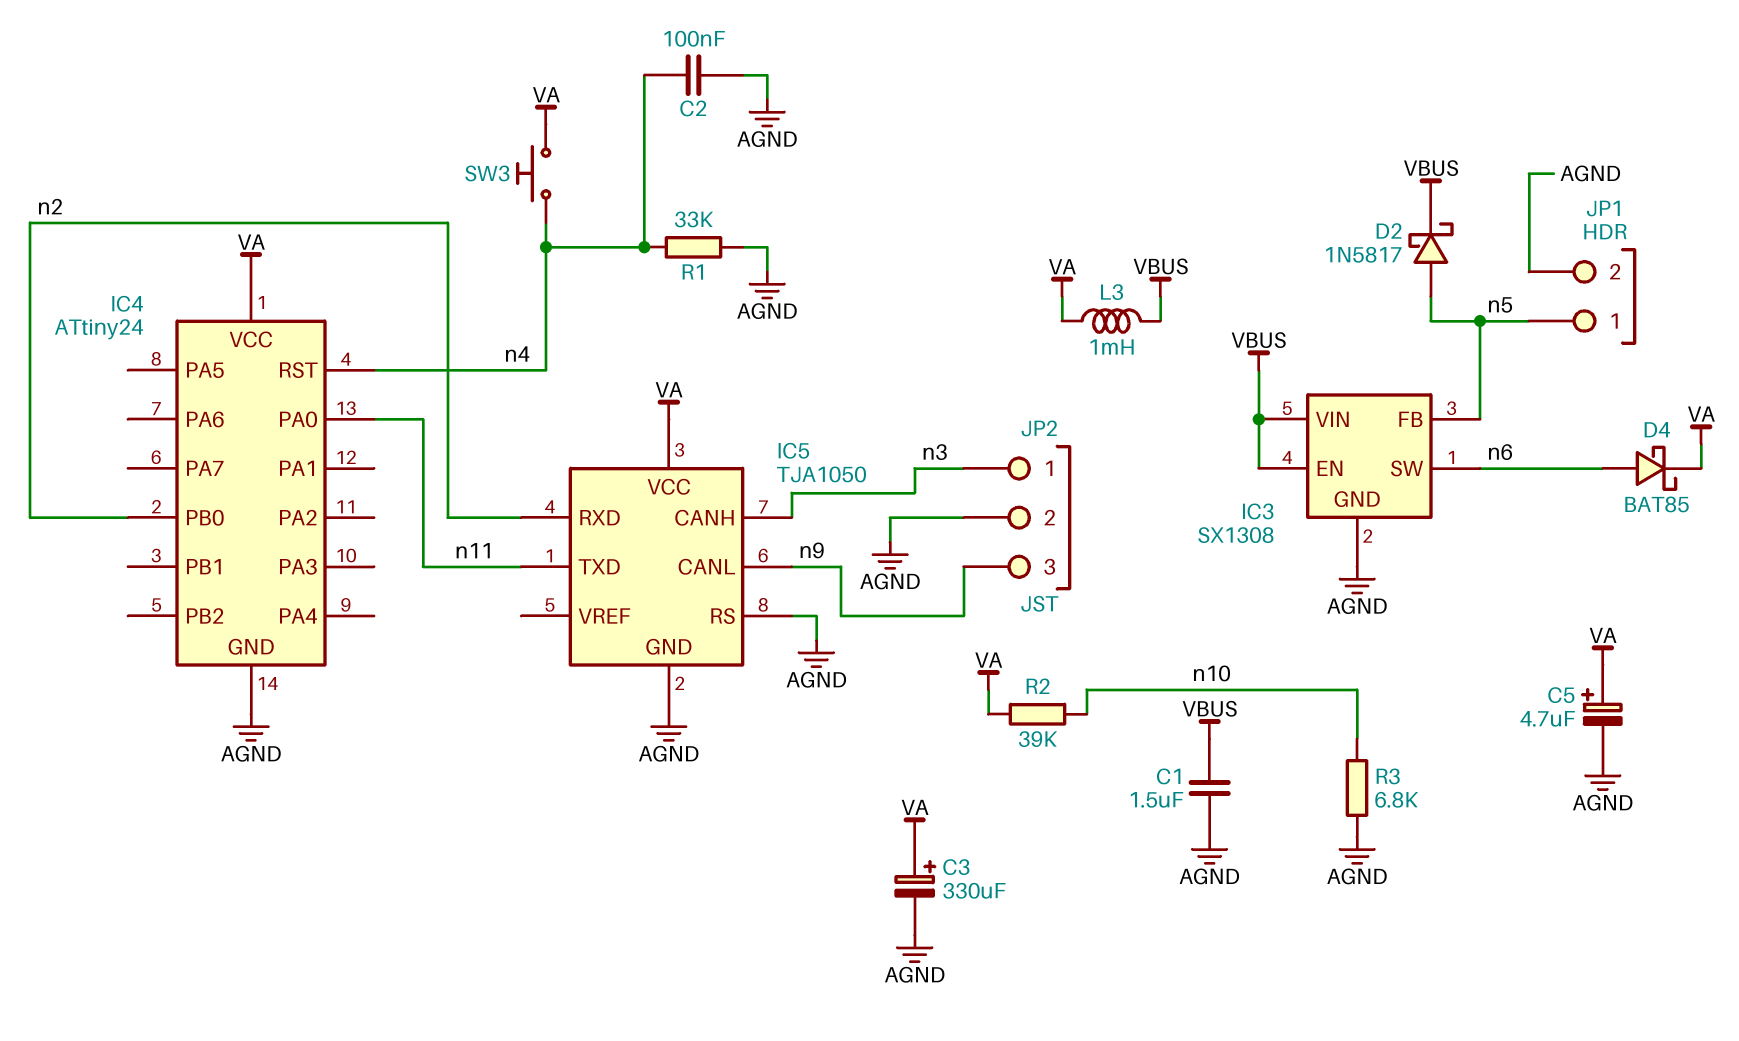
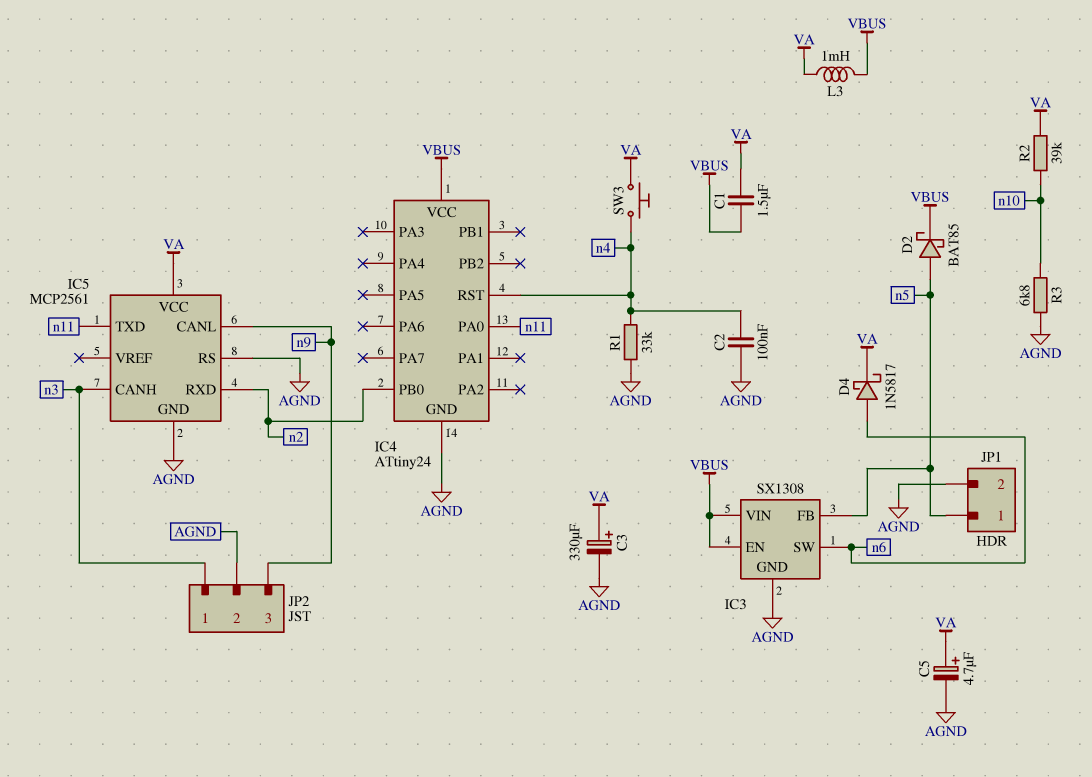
C1: 1.5uF (AGND, VBUS) -> 1.5uF (VA, VBUS)
D2: schottky 1N5817 (A n5, K VBUS) -> schottky BAT85 (A n5, K VBUS)
D4: schottky BAT85 (A n6, K VA) -> schottky 1N5817 (A n6, K VA)
IC4 pin VCC: VA -> VBUS
IC5: TJA1050 -> MCP2561

